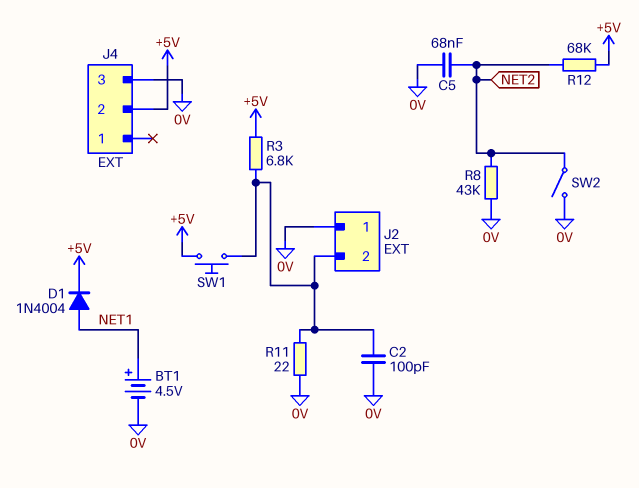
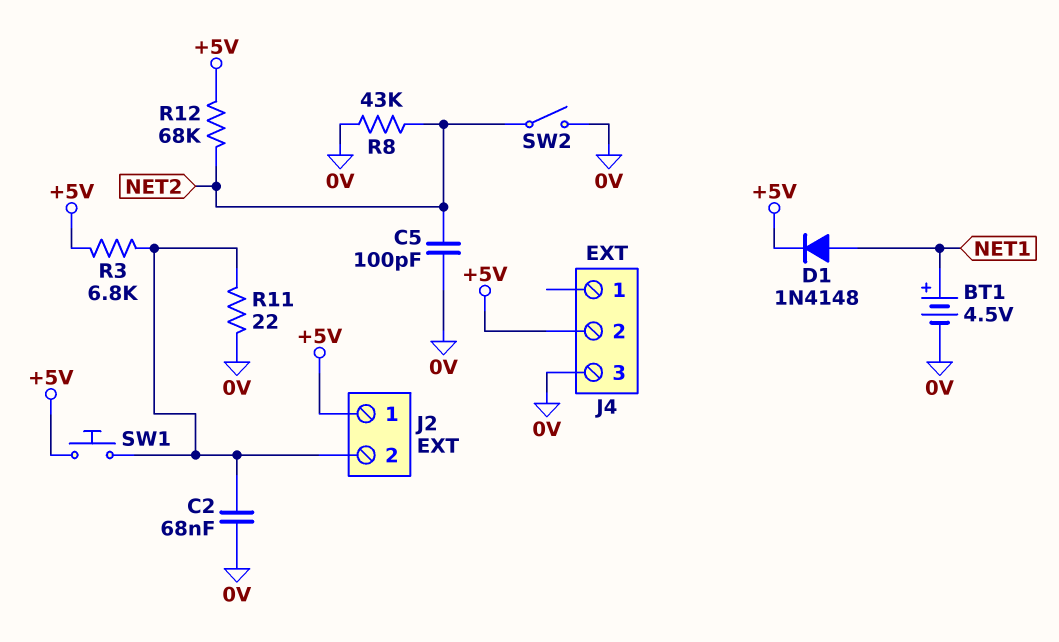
C2: 100pF (0V, J2/2) -> 68nF (0V, J2/2)
C5: 68nF (0V, NET2) -> 100pF (0V, NET2)
D1: diode 1N4004 (A NET1, K +5V) -> diode 1N4148 (A NET1, K +5V)
J2 pin 1: 0V -> +5V

